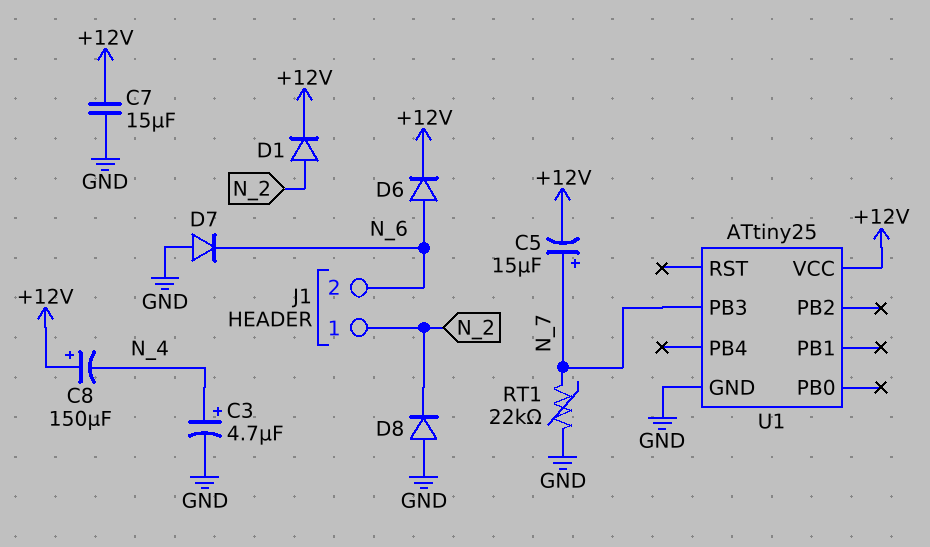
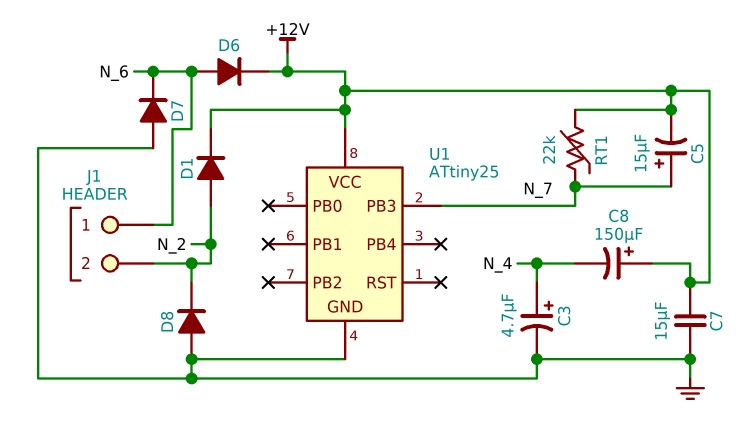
J1 pin 1: N_2 -> N_6
J1 pin 2: N_6 -> N_2
RT1: 22k (GND, N_7) -> 22k (+12V, N_7)

